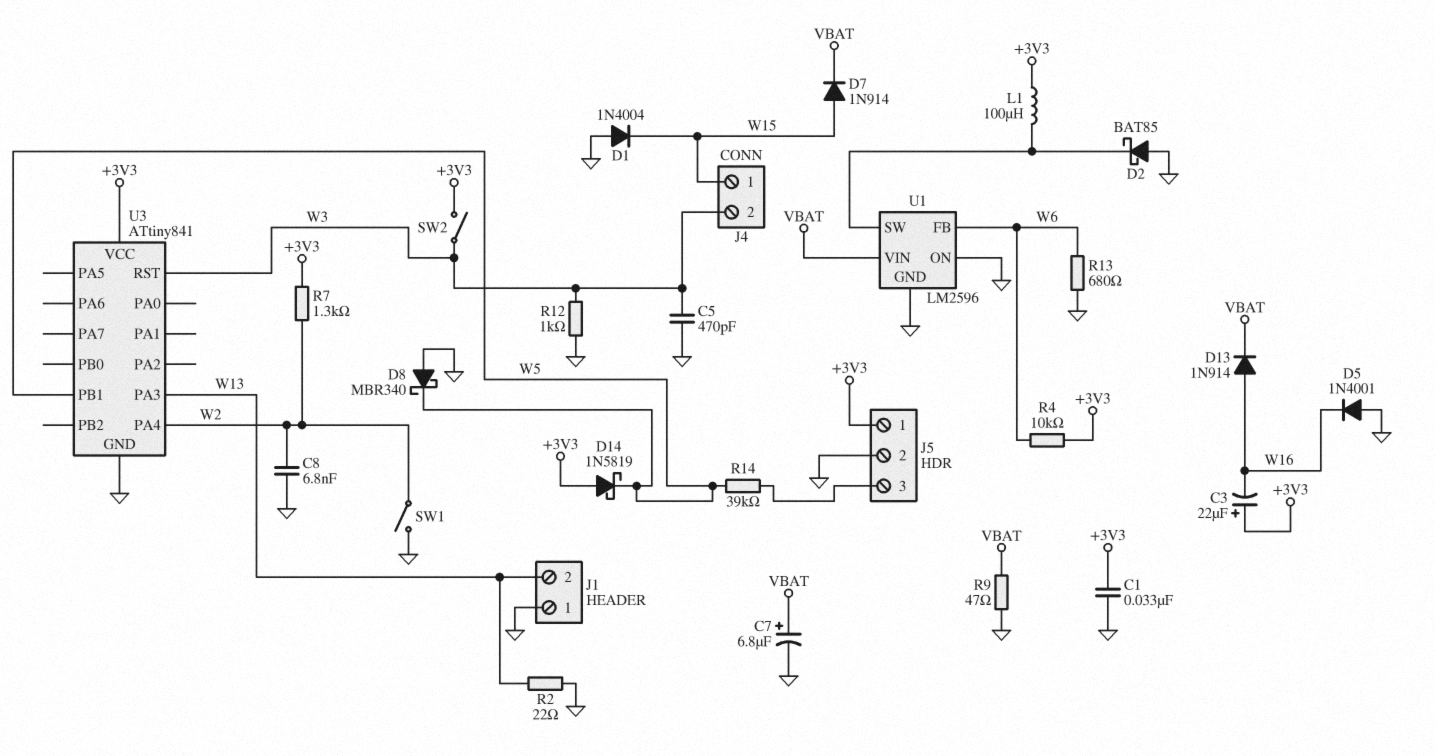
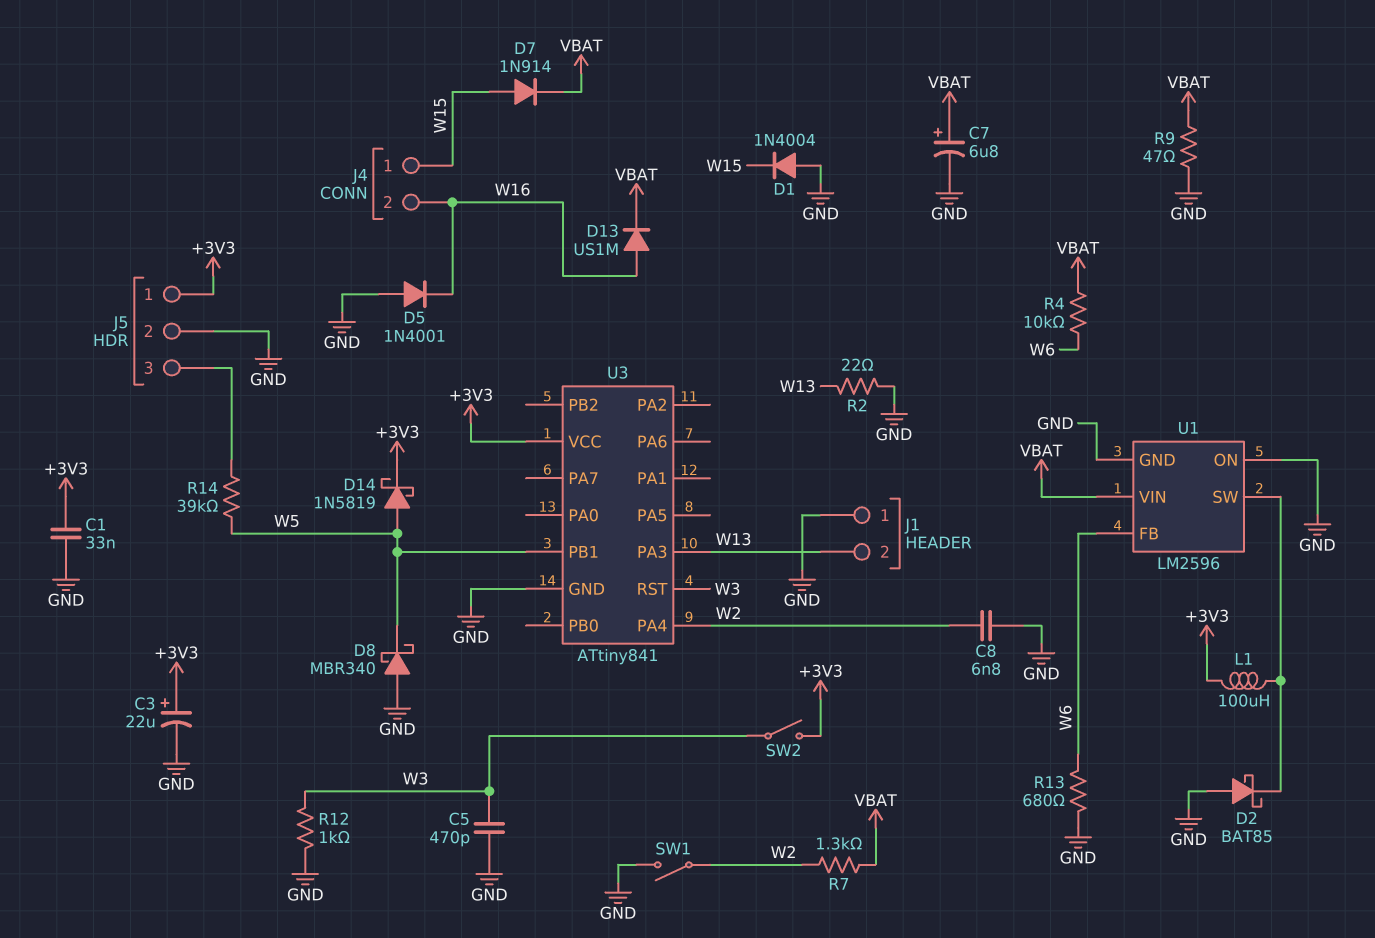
C3: 22uF (plus +3V3, minus W16) -> 22uF (plus +3V3, minus GND)
D13: diode 1N914 (A W16, K VBAT) -> diode US1M (A W16, K VBAT)
D14: schottky 1N5819 (A +3V3, K W5) -> schottky 1N5819 (A W5, K +3V3)
J4 pin 2: W3 -> W16
R4: 10k (+3V3, W6) -> 10k (VBAT, W6)
R7: 1.3k (+3V3, W2) -> 1.3k (VBAT, W2)

